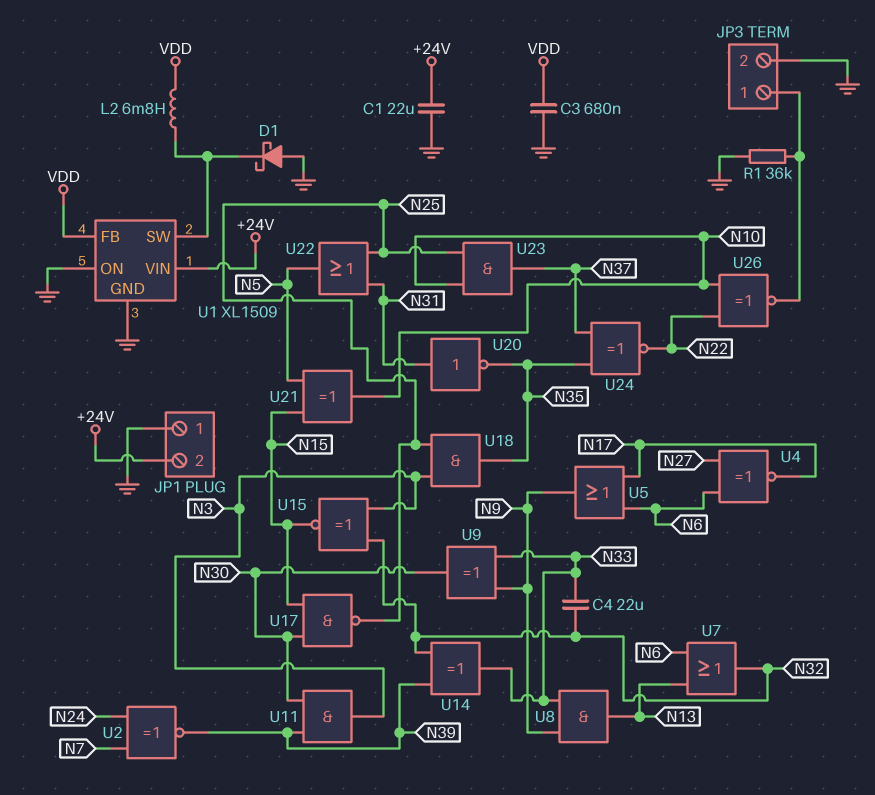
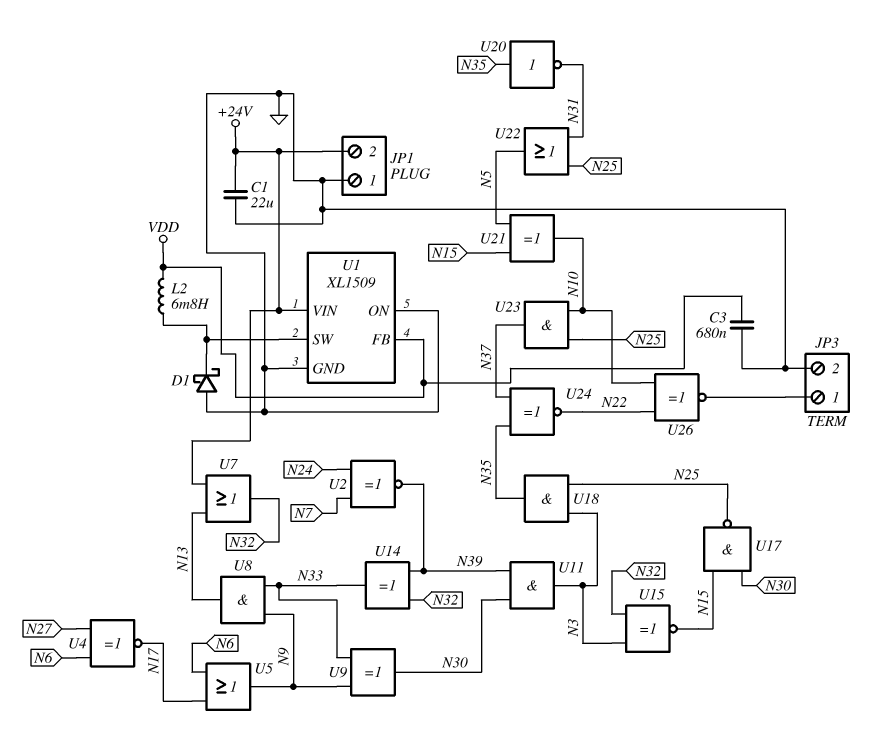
C4: 22uF (N32, N33) -> none
R1: 36k (GND, JP3/1) -> none
U7: OR (in N6, in N13, out N32) -> OR (in +24V, in N13, out N32)
U20: NOT (in N31, out N35) -> NOT (in N35, out N31)

